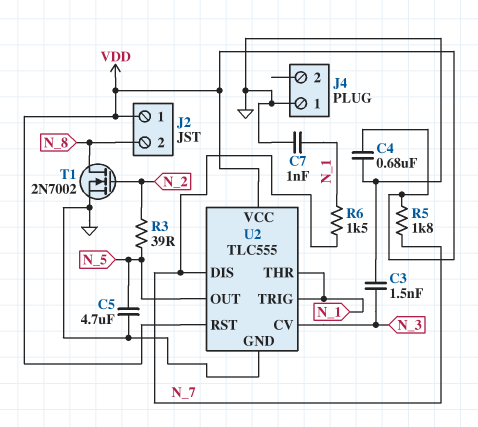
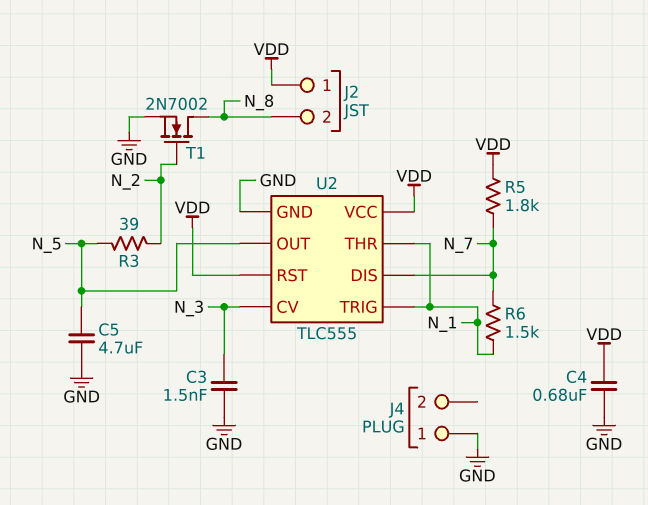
C7: 1nF (GND, N_1) -> none

